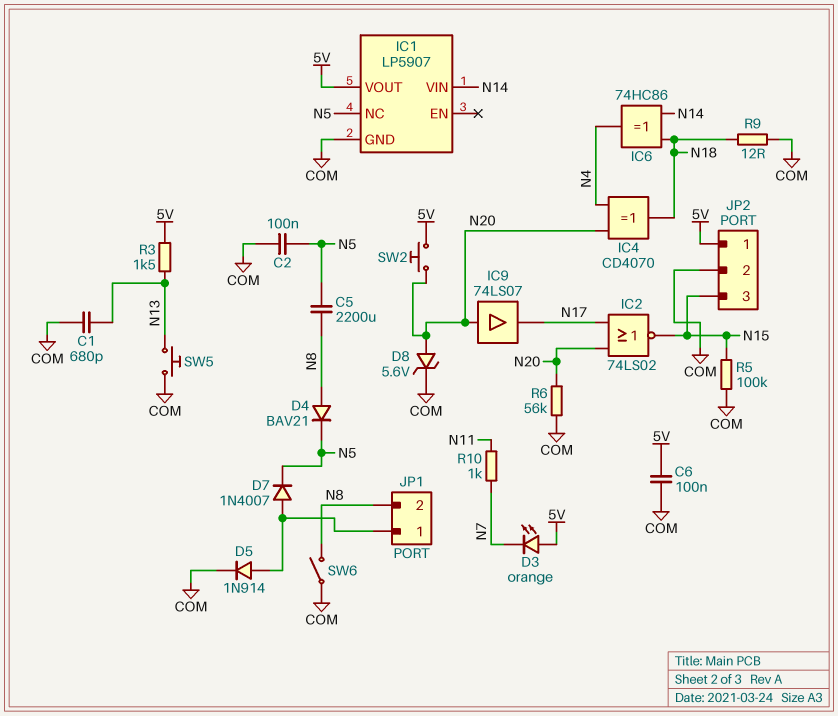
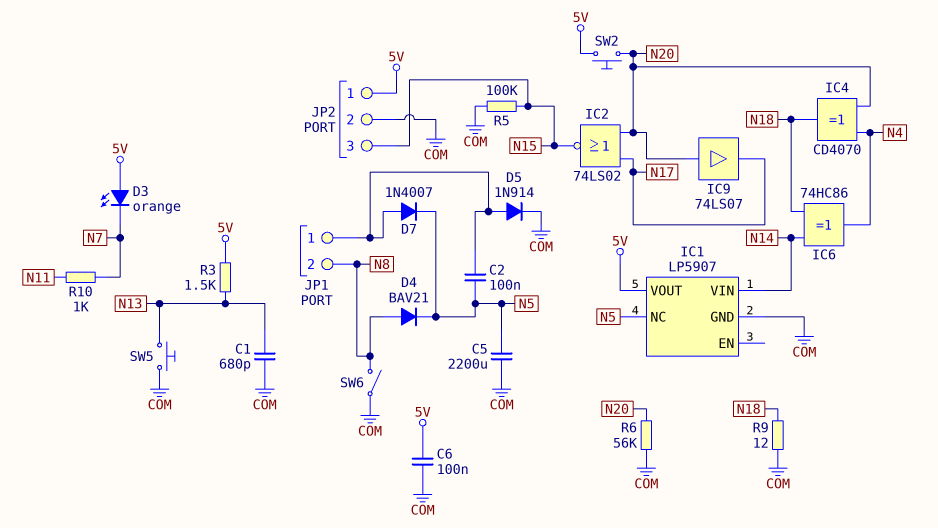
C2: 100nF (COM, N5) -> 100nF (JP1/1, N5)
C5: 2200uF (N5, N8) -> 2200uF (COM, N5)
D8: zener 5.6V (A N20, K COM) -> none

